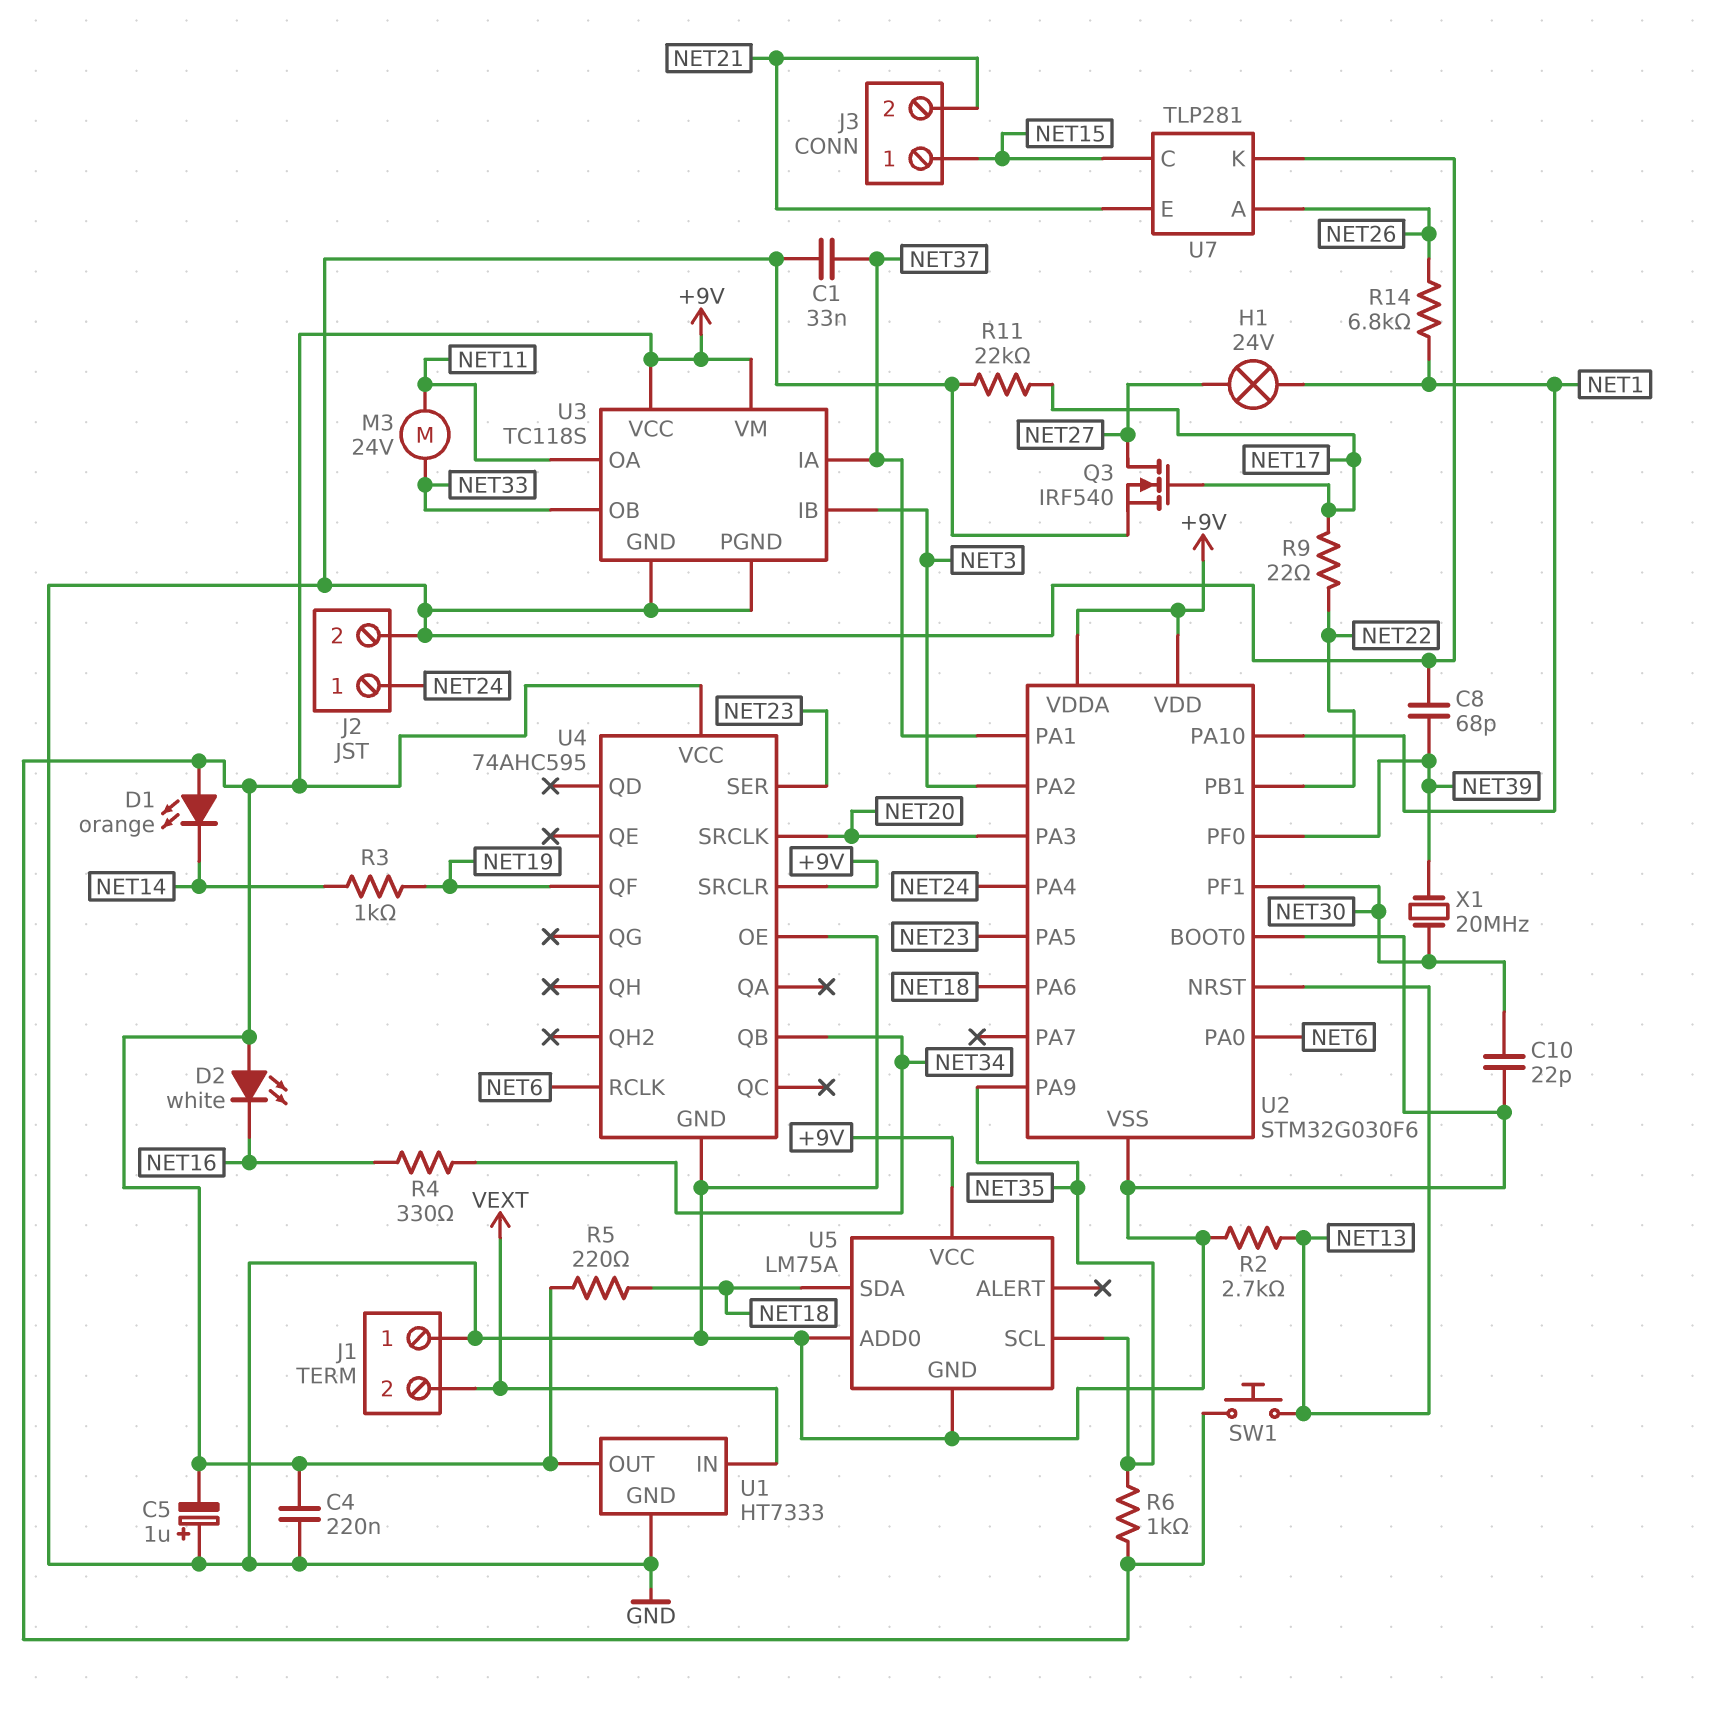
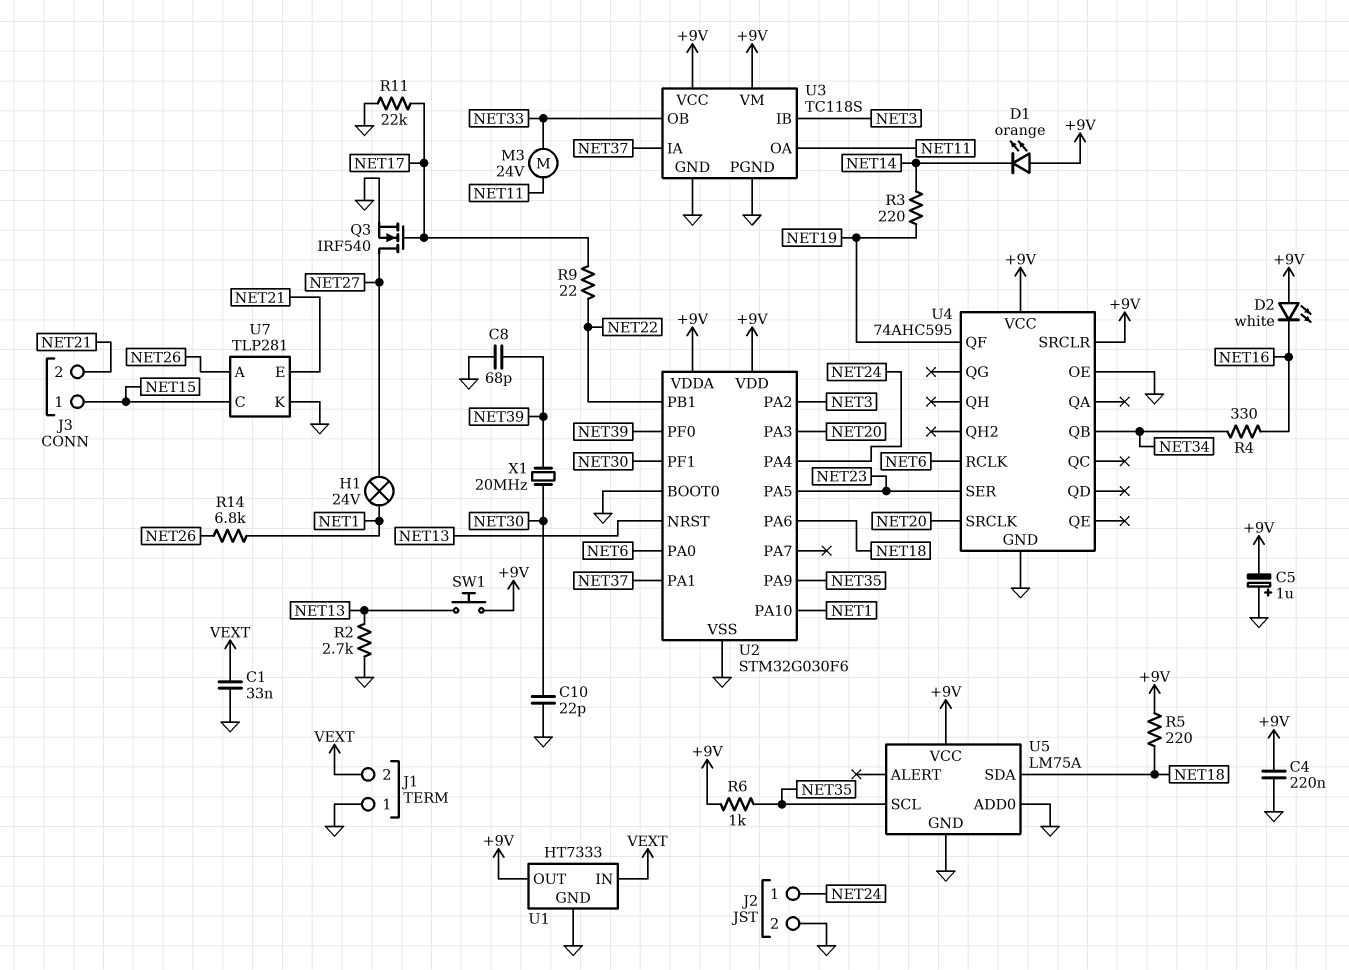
C1: 33nF (GND, NET37) -> 33nF (GND, VEXT)
R3: 1k (NET14, NET19) -> 220 (NET14, NET19)

